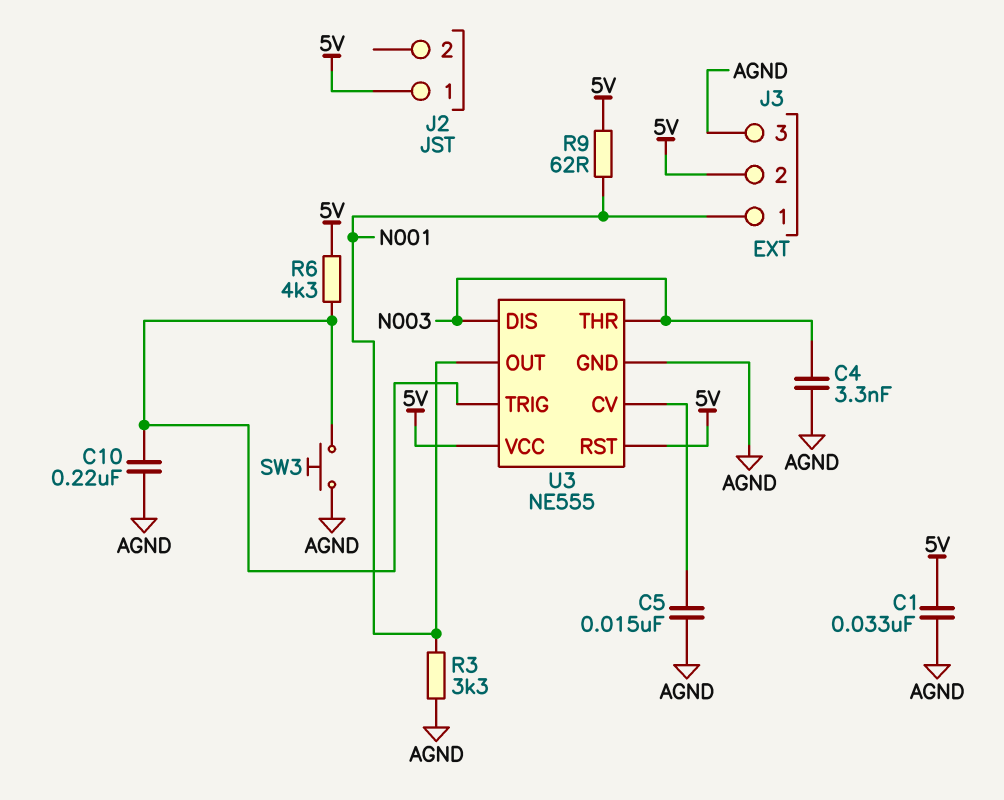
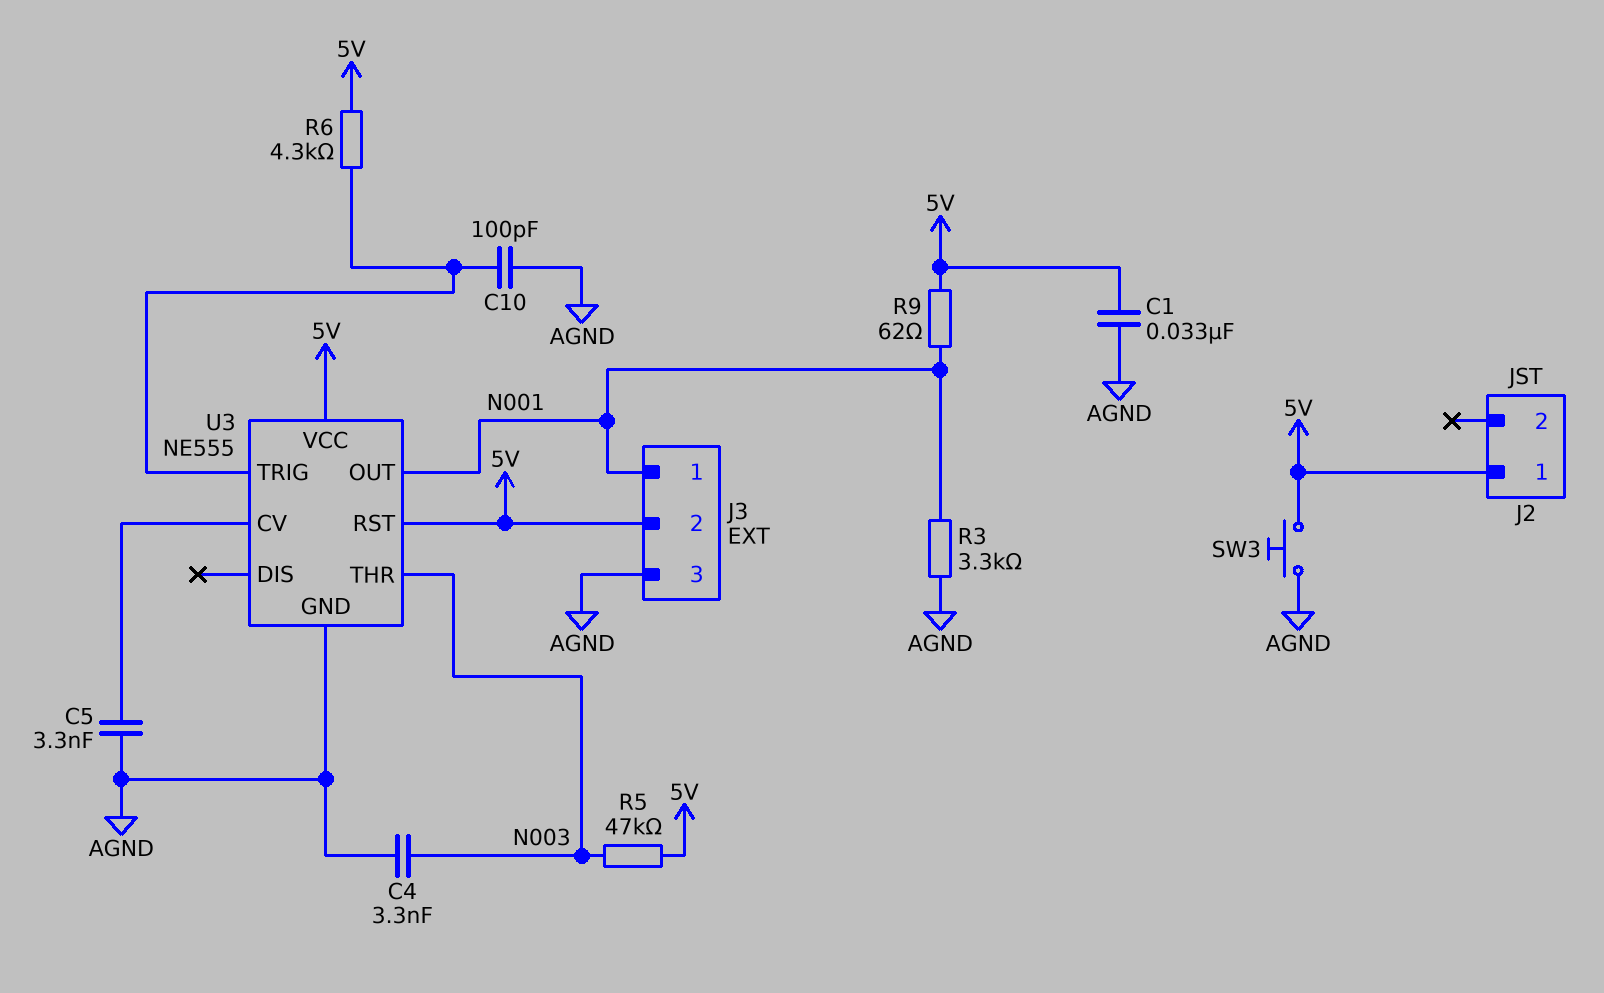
C5: 15nF (AGND, U3/CV) -> 3.3nF (AGND, U3/CV)
C10: 220nF (AGND, U3/TRIG) -> 100pF (AGND, U3/TRIG)
R5: none -> 47k (5V, N003)
SW3: button (AGND, U3/TRIG) -> button (5V, AGND)
U3 pin DIS: N003 -> none

